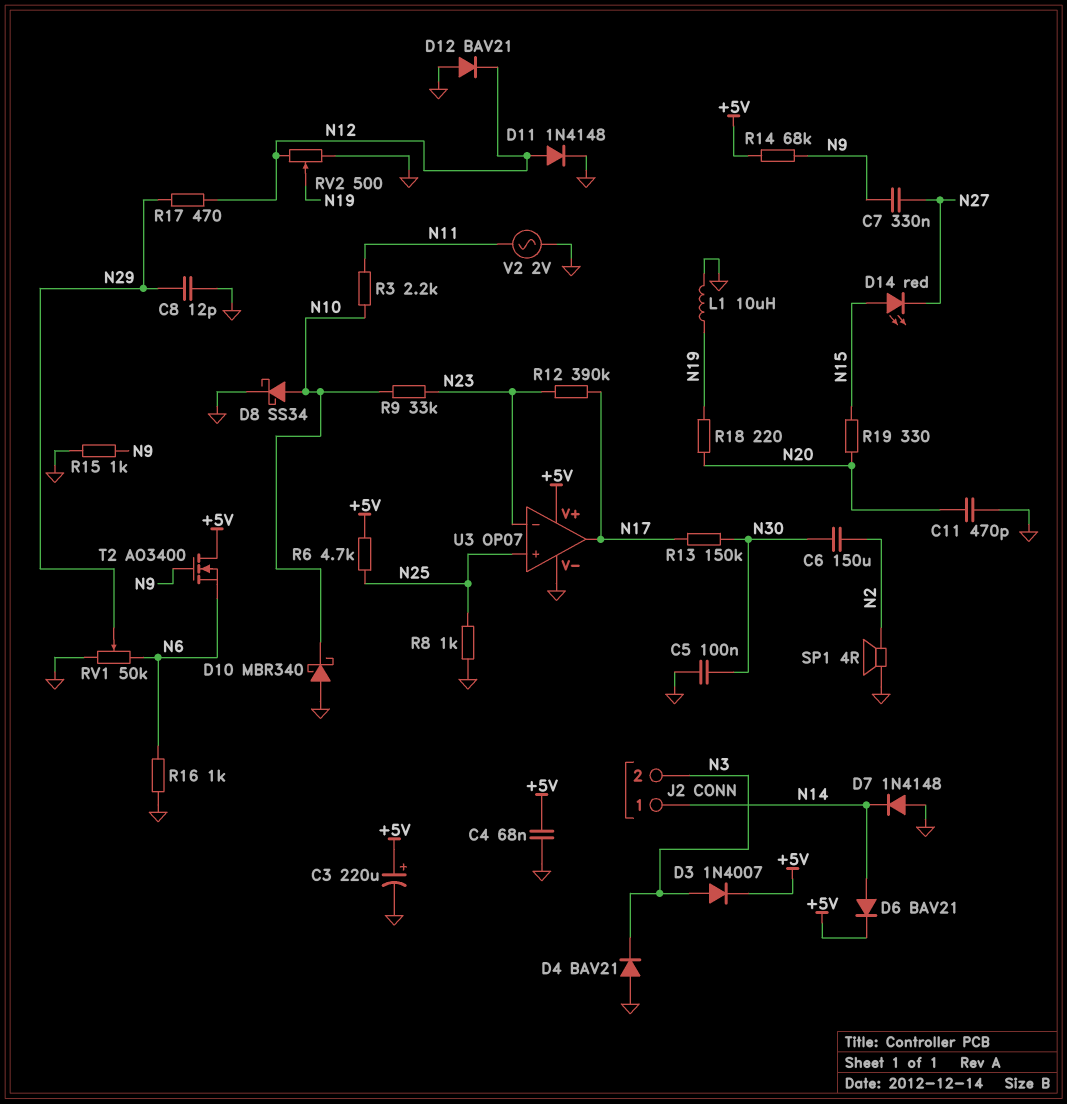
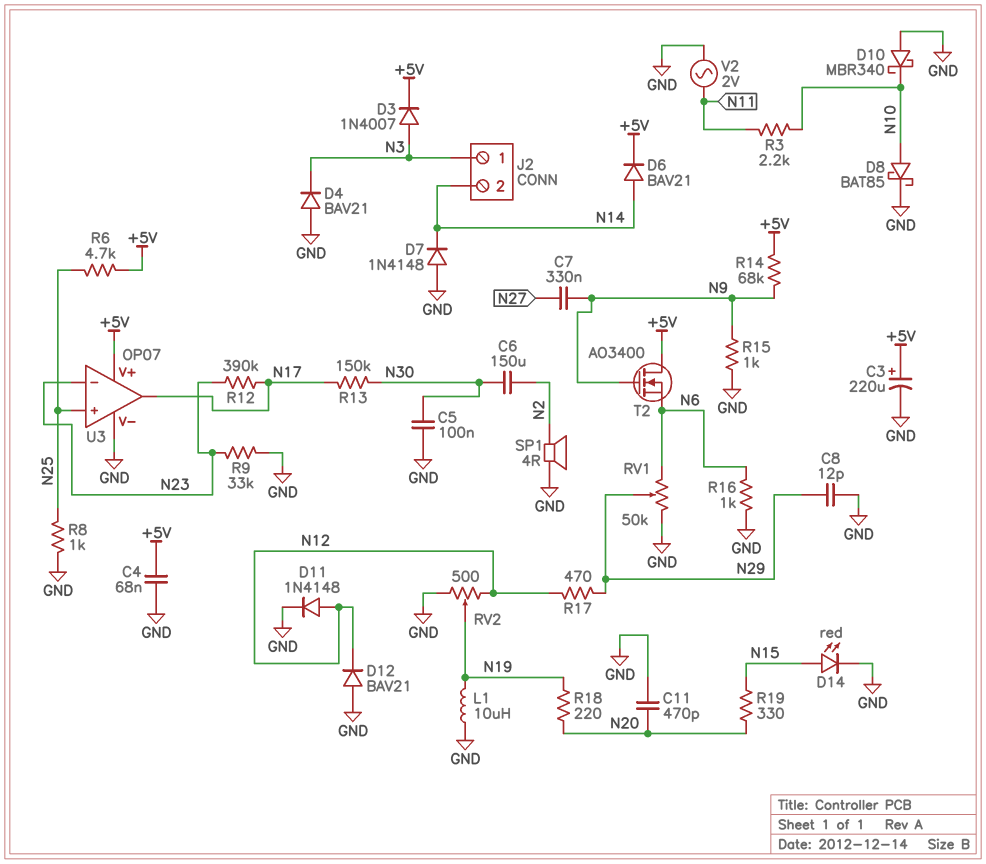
D8: schottky SS34 (A N10, K GND) -> schottky BAT85 (A N10, K GND)
D14: LED red (A N15, K N27) -> LED red (A N15, K GND)
J2 pin 1: N14 -> N3
J2 pin 2: N3 -> N14
R9: 33k (N10, N23) -> 33k (GND, N23)

